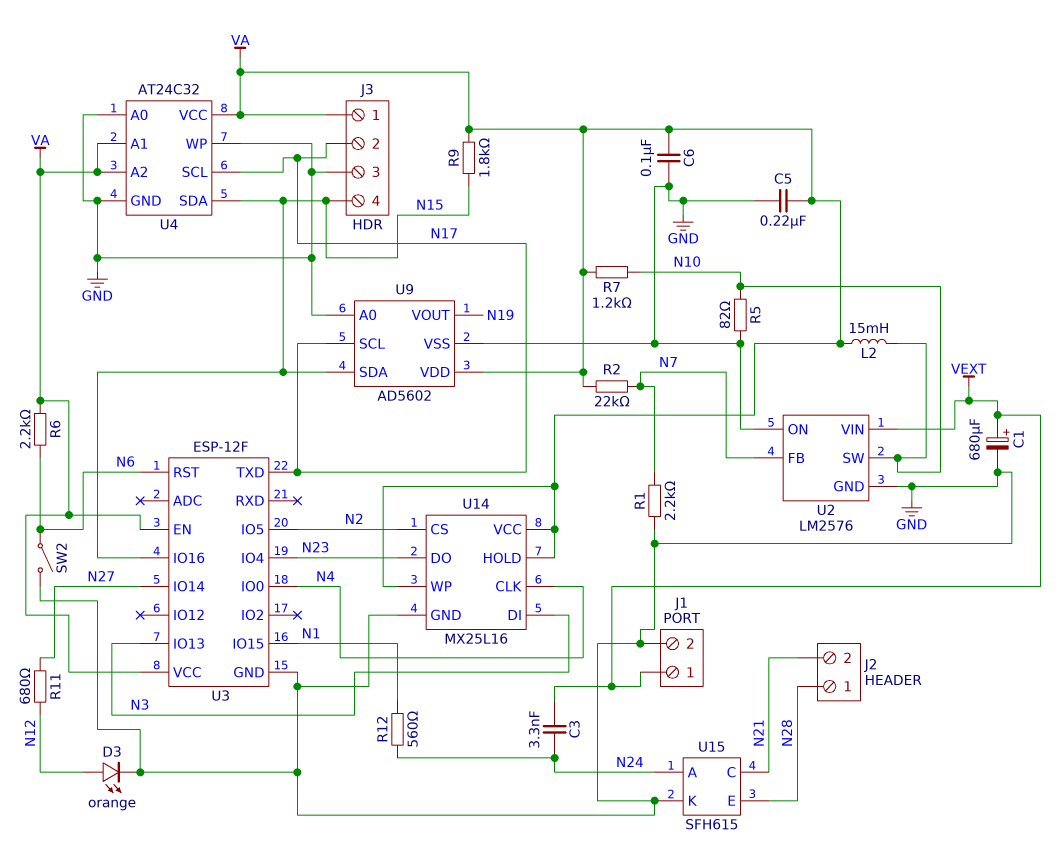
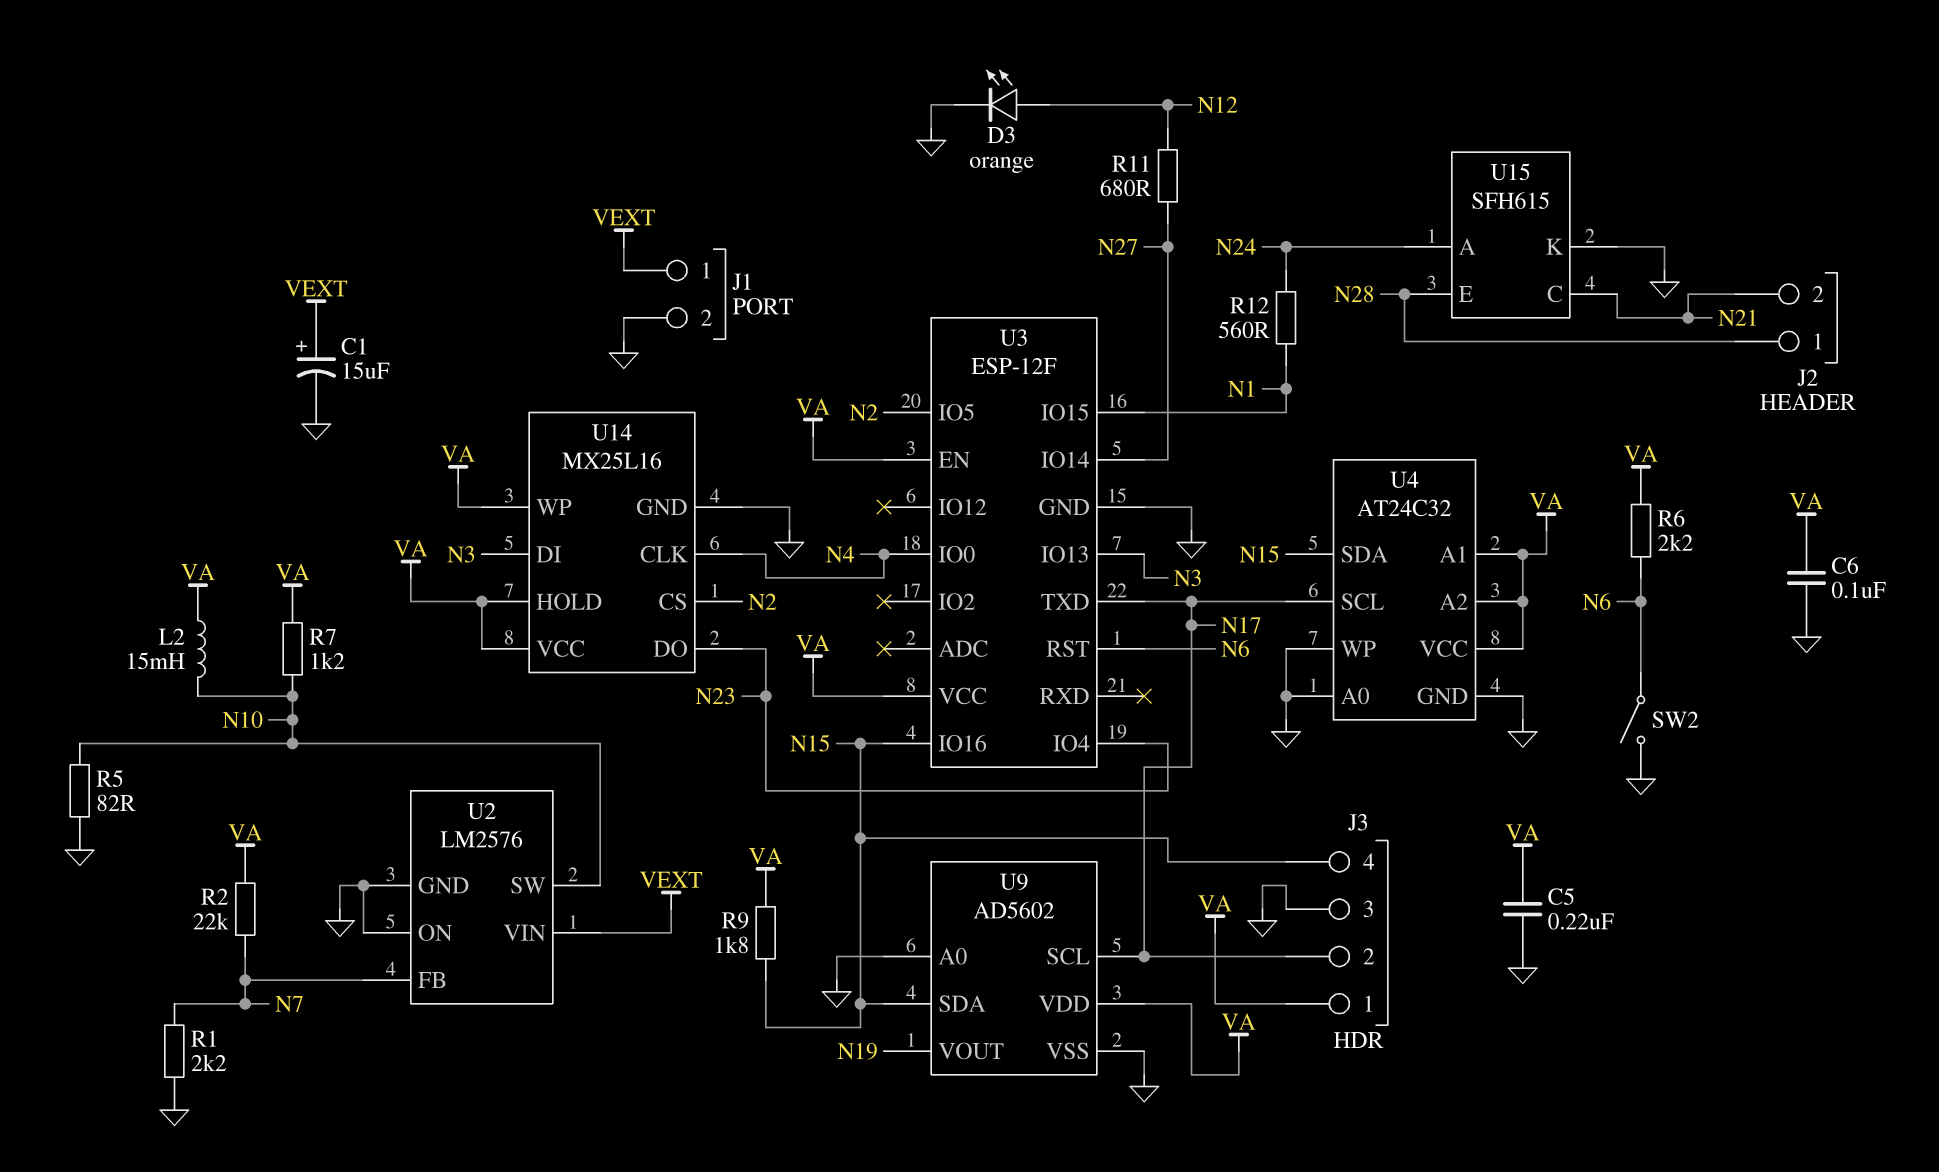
C1: 680uF (plus VEXT, minus GND) -> 15uF (plus VEXT, minus GND)
C3: 3.3nF (N24, VEXT) -> none

